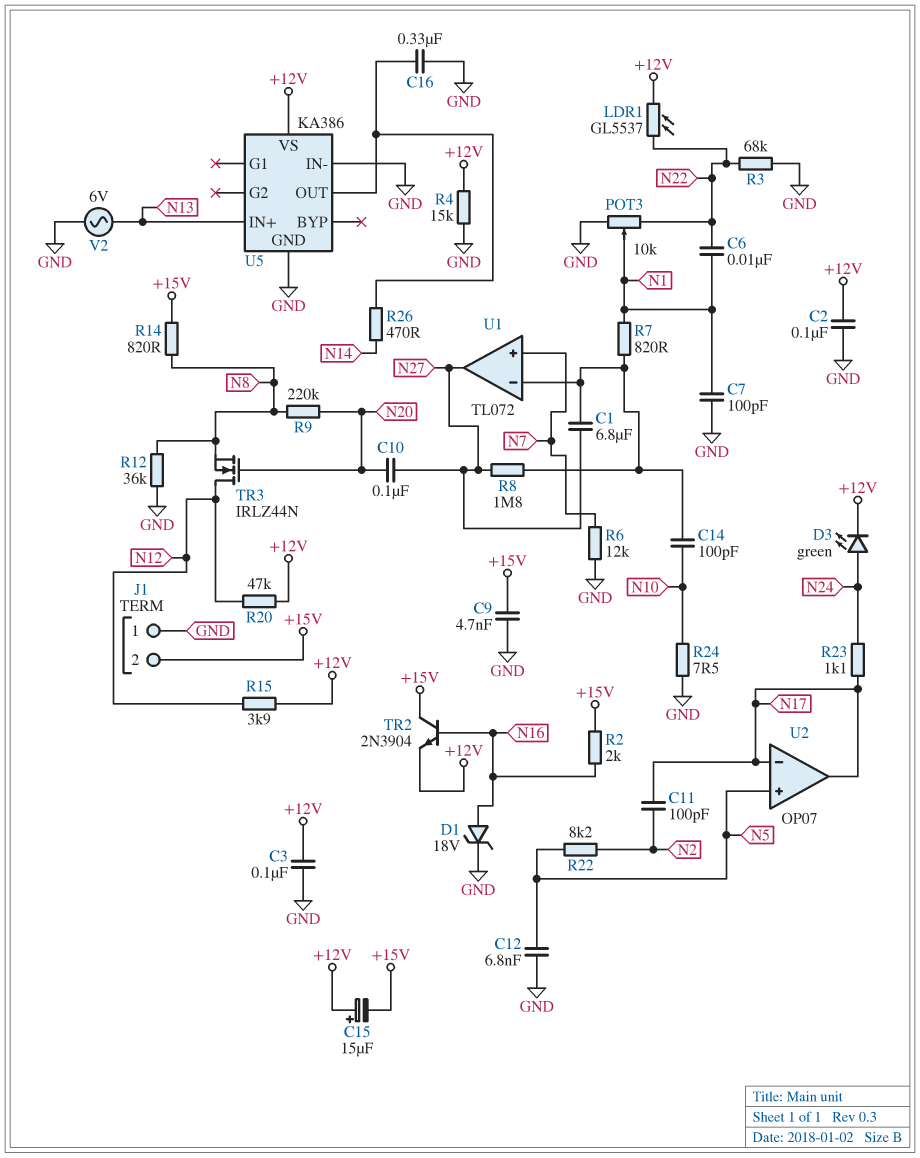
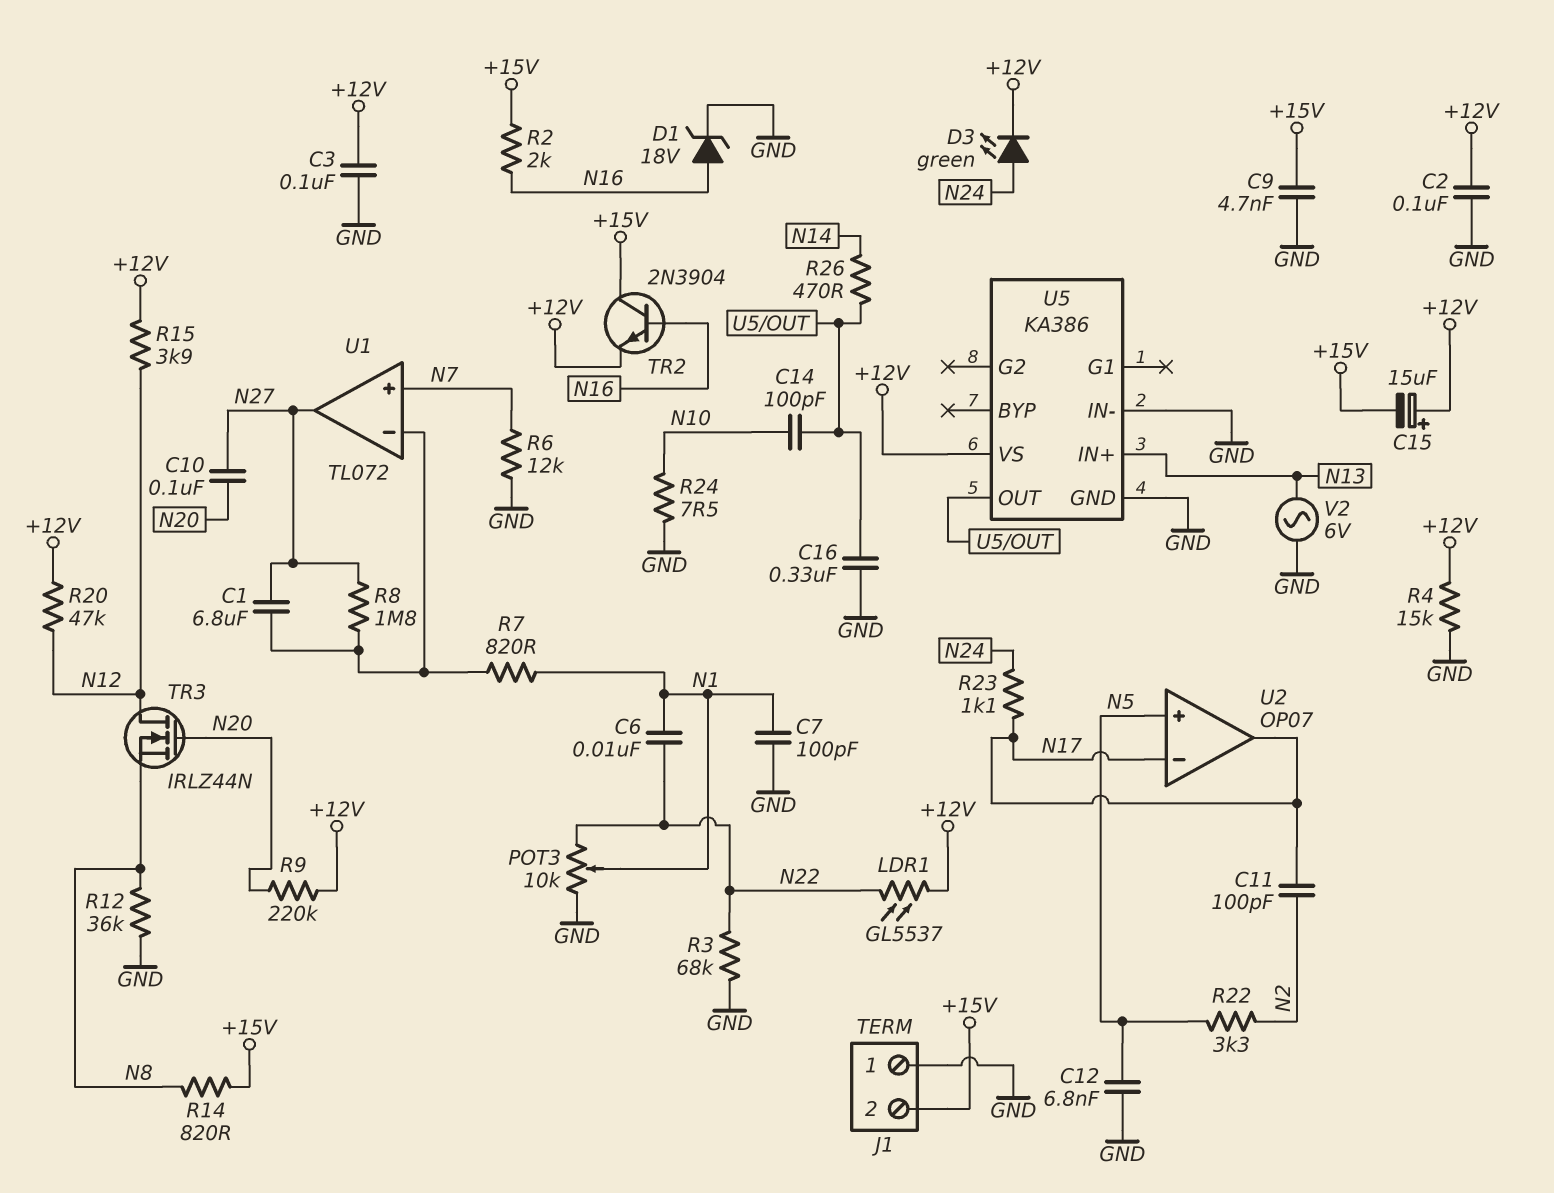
C14: 100pF (N10, U1/in-) -> 100pF (N10, U5/OUT)
R9: 220k (N8, N20) -> 220k (+12V, N20)
R22: 8.2k (N2, N5) -> 3.3k (N2, N5)

